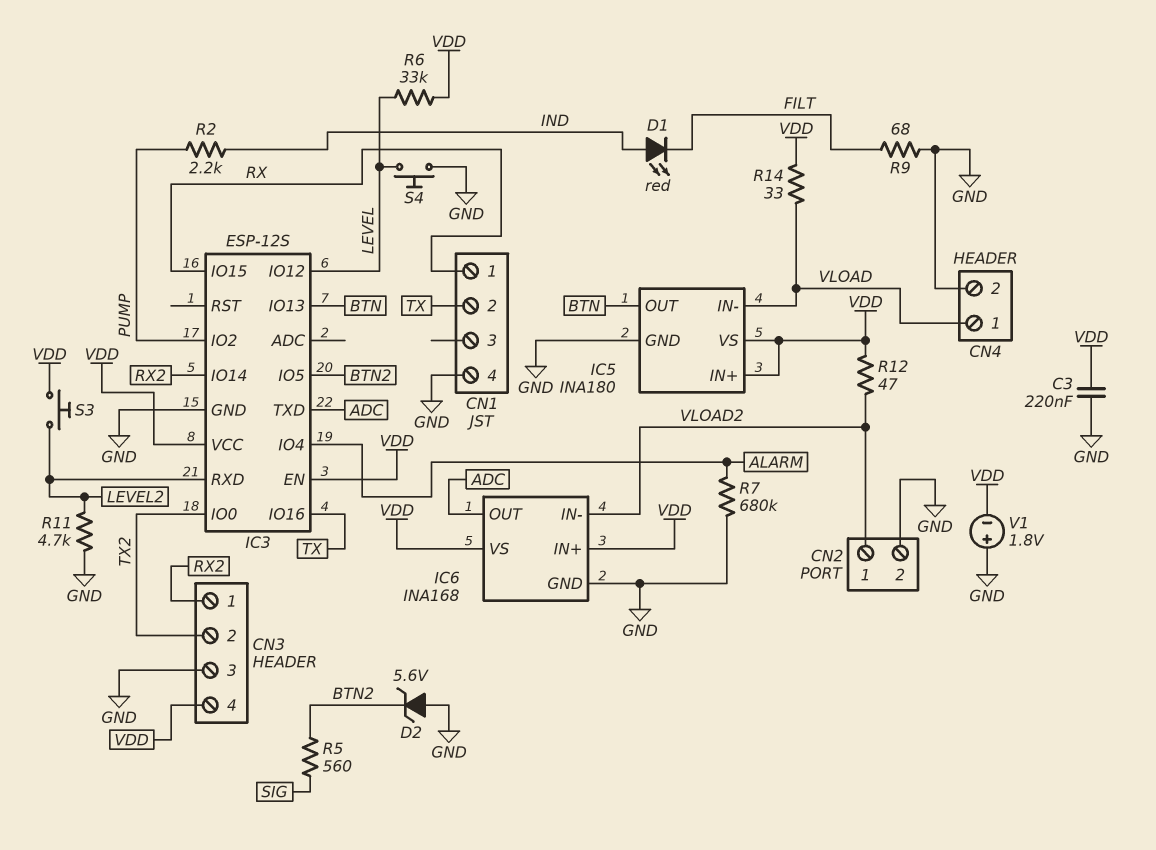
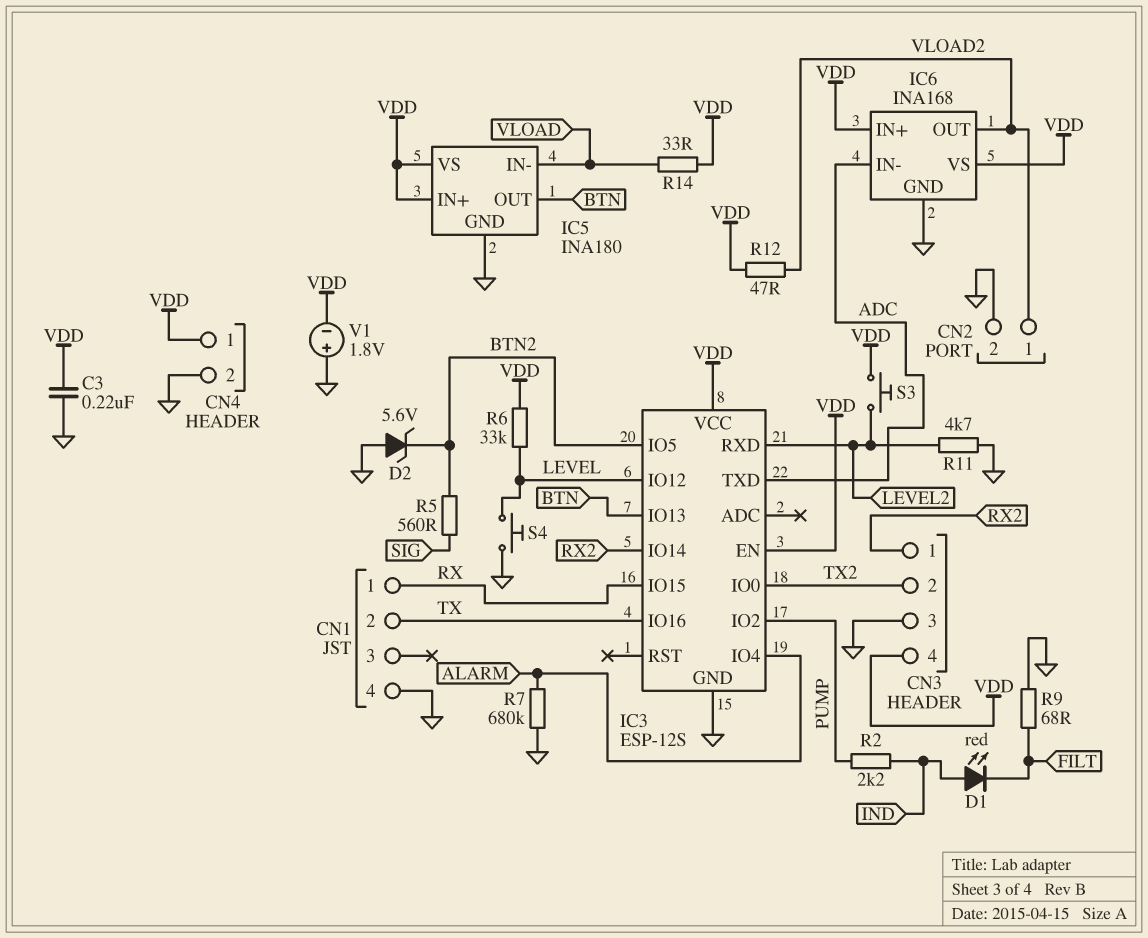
CN4 pin 1: VLOAD -> VDD
IC6 pin IN-: VLOAD2 -> ADC
IC6 pin OUT: ADC -> VLOAD2

